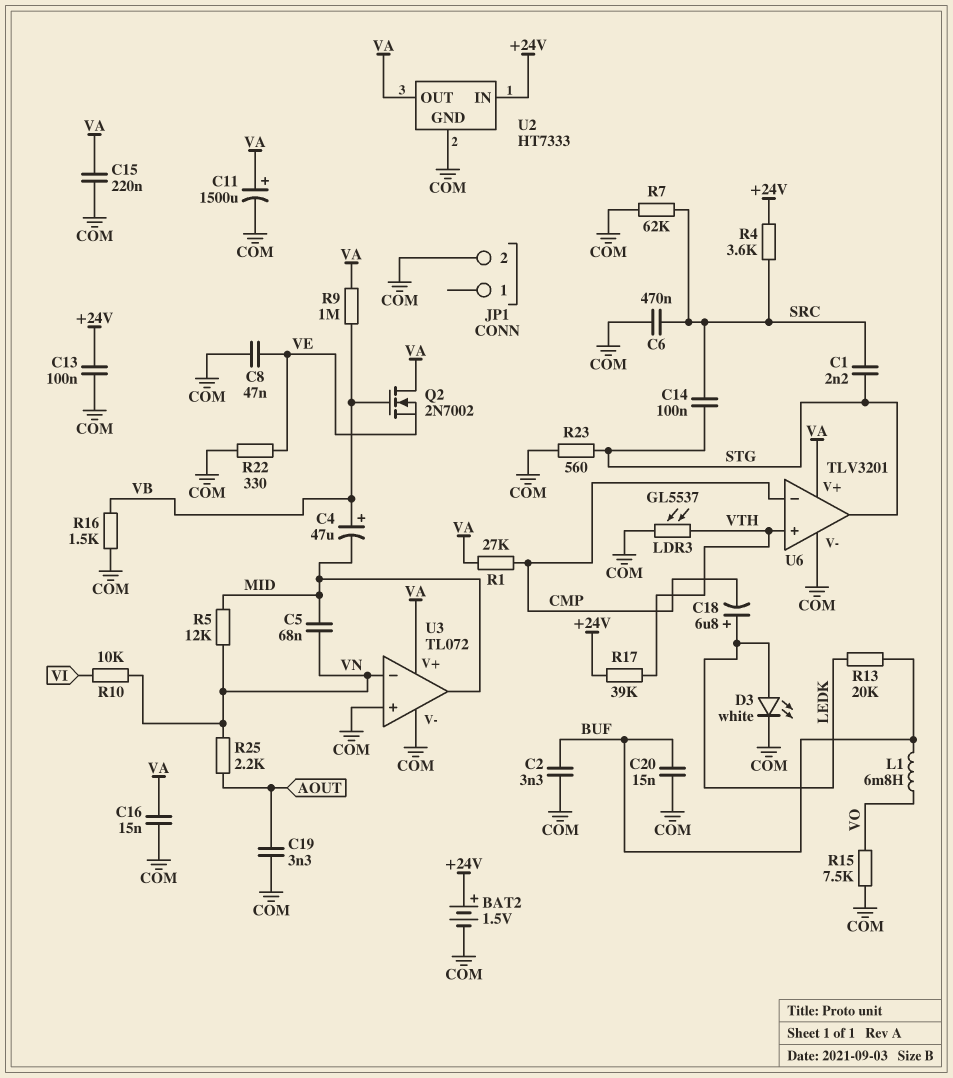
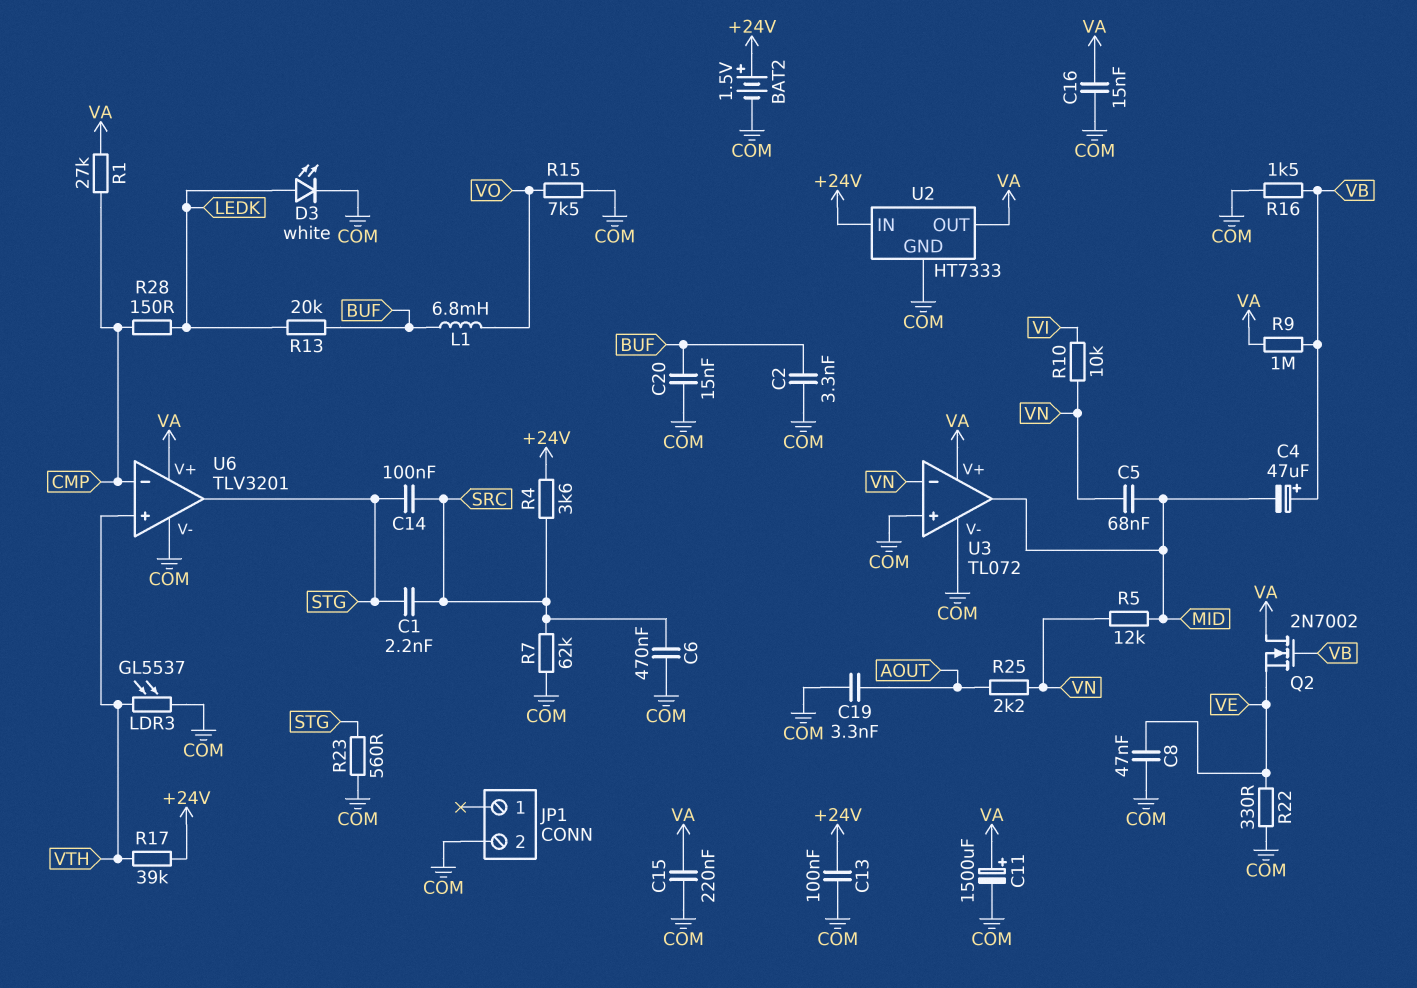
C18: 6.8uF (plus LEDK, minus CMP) -> none
R28: none -> 150 (CMP, LEDK)

